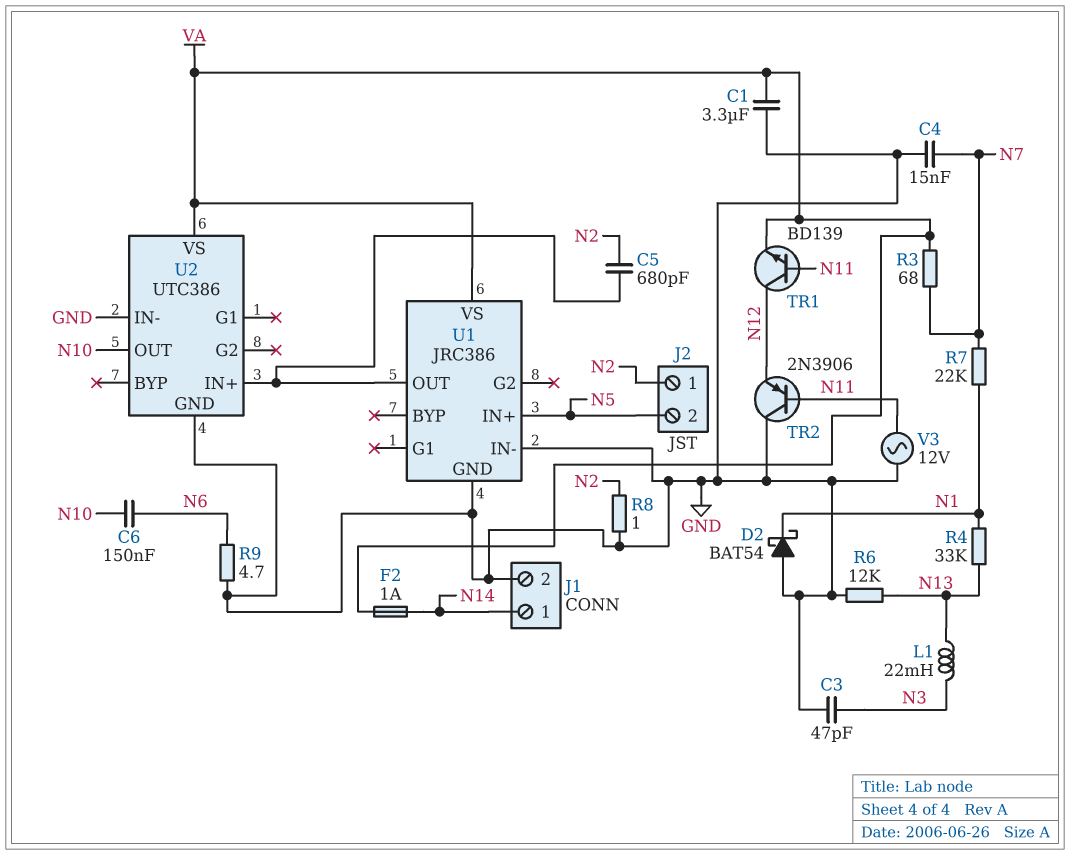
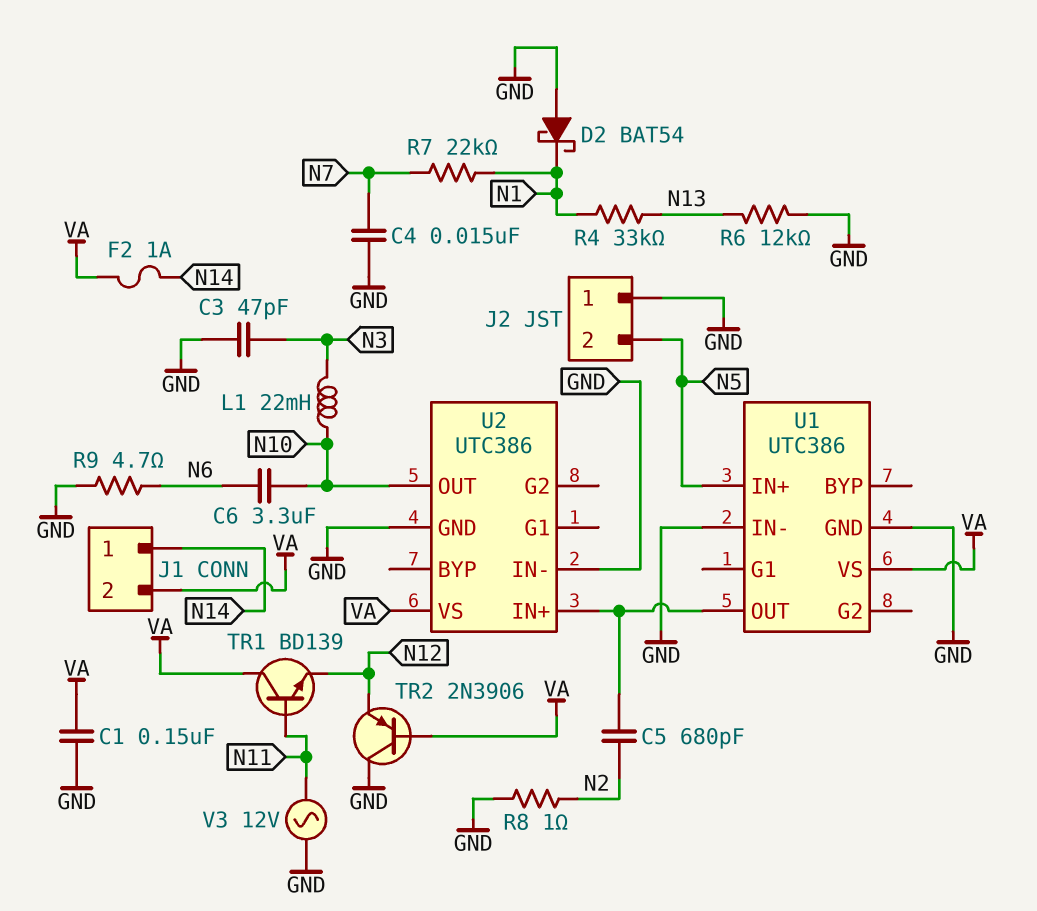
C1: 3.3uF (GND, VA) -> 150nF (GND, VA)
C6: 150nF (N6, N10) -> 3.3uF (N6, N10)
J1 pin 2: GND -> VA
J2 pin 1: N2 -> GND
L1: 22mH (N3, N13) -> 22mH (N3, N10)
R3: 68 (N7, VA) -> none
TR1: NPN BD139 (B N11, C N12, E VA) -> NPN BD139 (B N11, C VA, E N12)
TR2: PNP 2N3906 (B N11, C GND, E N12) -> PNP 2N3906 (B VA, C GND, E N12)
U1: JRC386 -> UTC386

